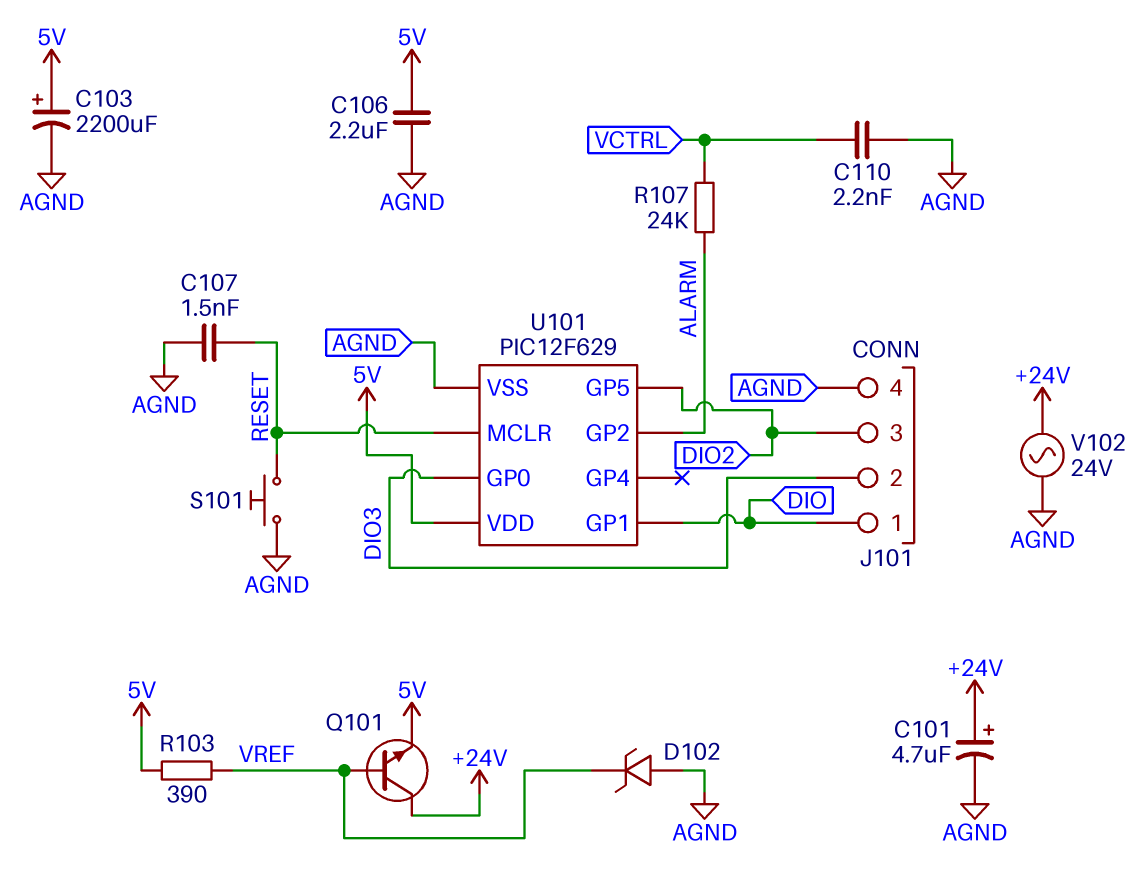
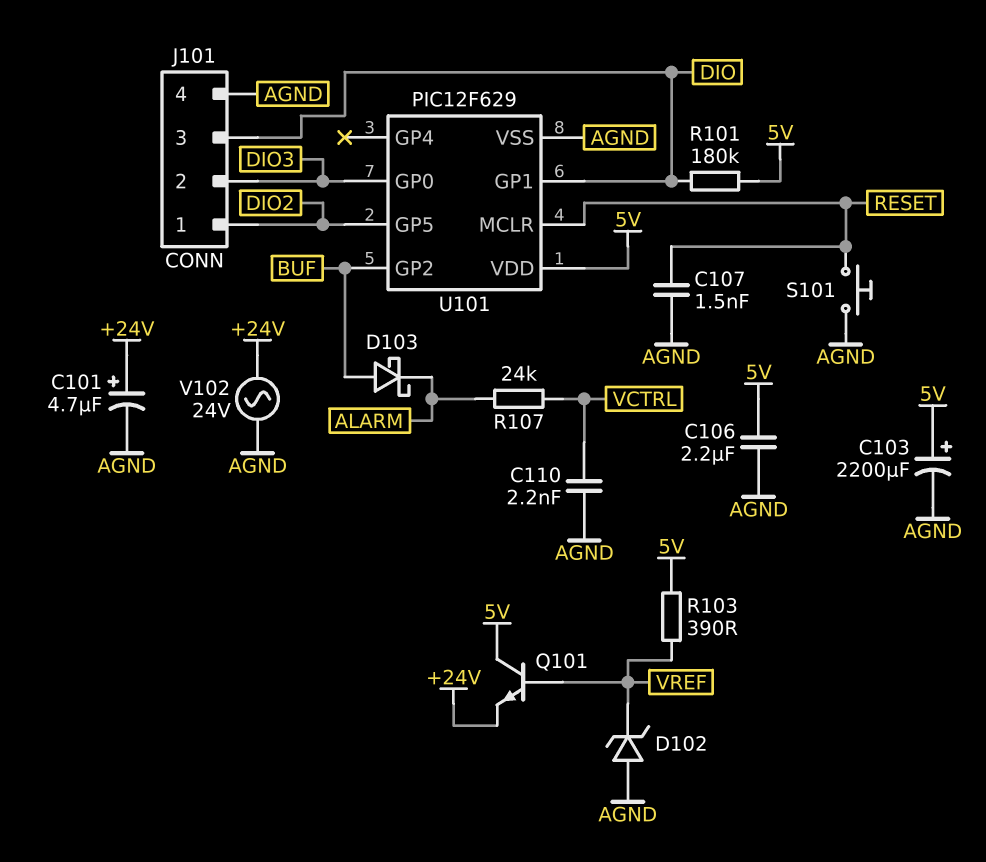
D103: none -> schottky (A BUF, K ALARM)
J101 pin 1: DIO -> DIO2
J101 pin 3: DIO2 -> DIO
Q101: NPN (B VREF, C +24V, E 5V) -> NPN (B VREF, C 5V, E +24V)
R101: none -> 180k (5V, DIO)
U101 pin GP2: ALARM -> BUF

